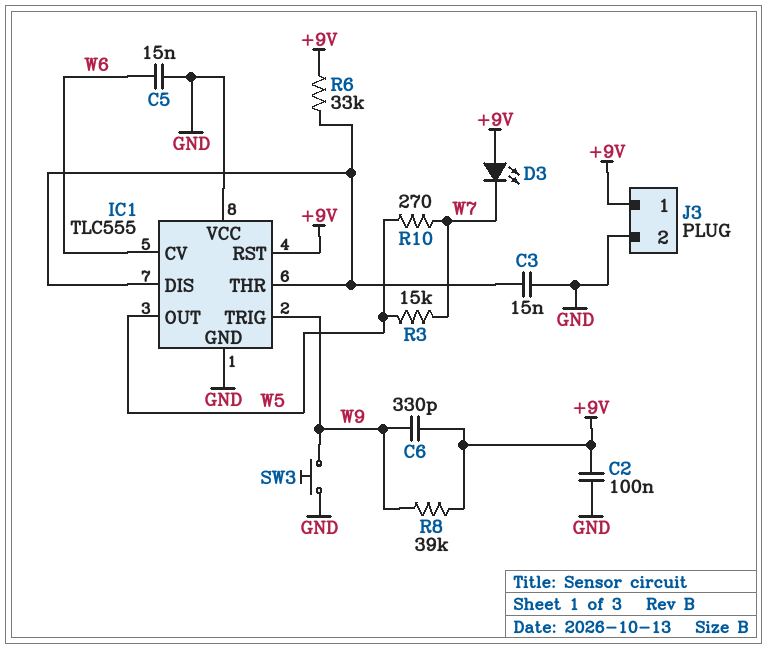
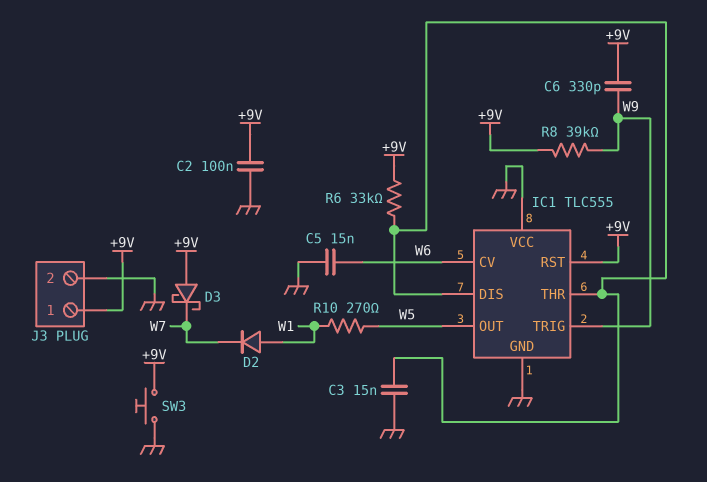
D2: none -> diode (A W1, K W7)
D3: LED (A +9V, K W7) -> schottky (A +9V, K W7)
R3: 15k (W5, W7) -> none
R10: 270 (W5, W7) -> 270 (W1, W5)
SW3: button (GND, W9) -> button (+9V, GND)

